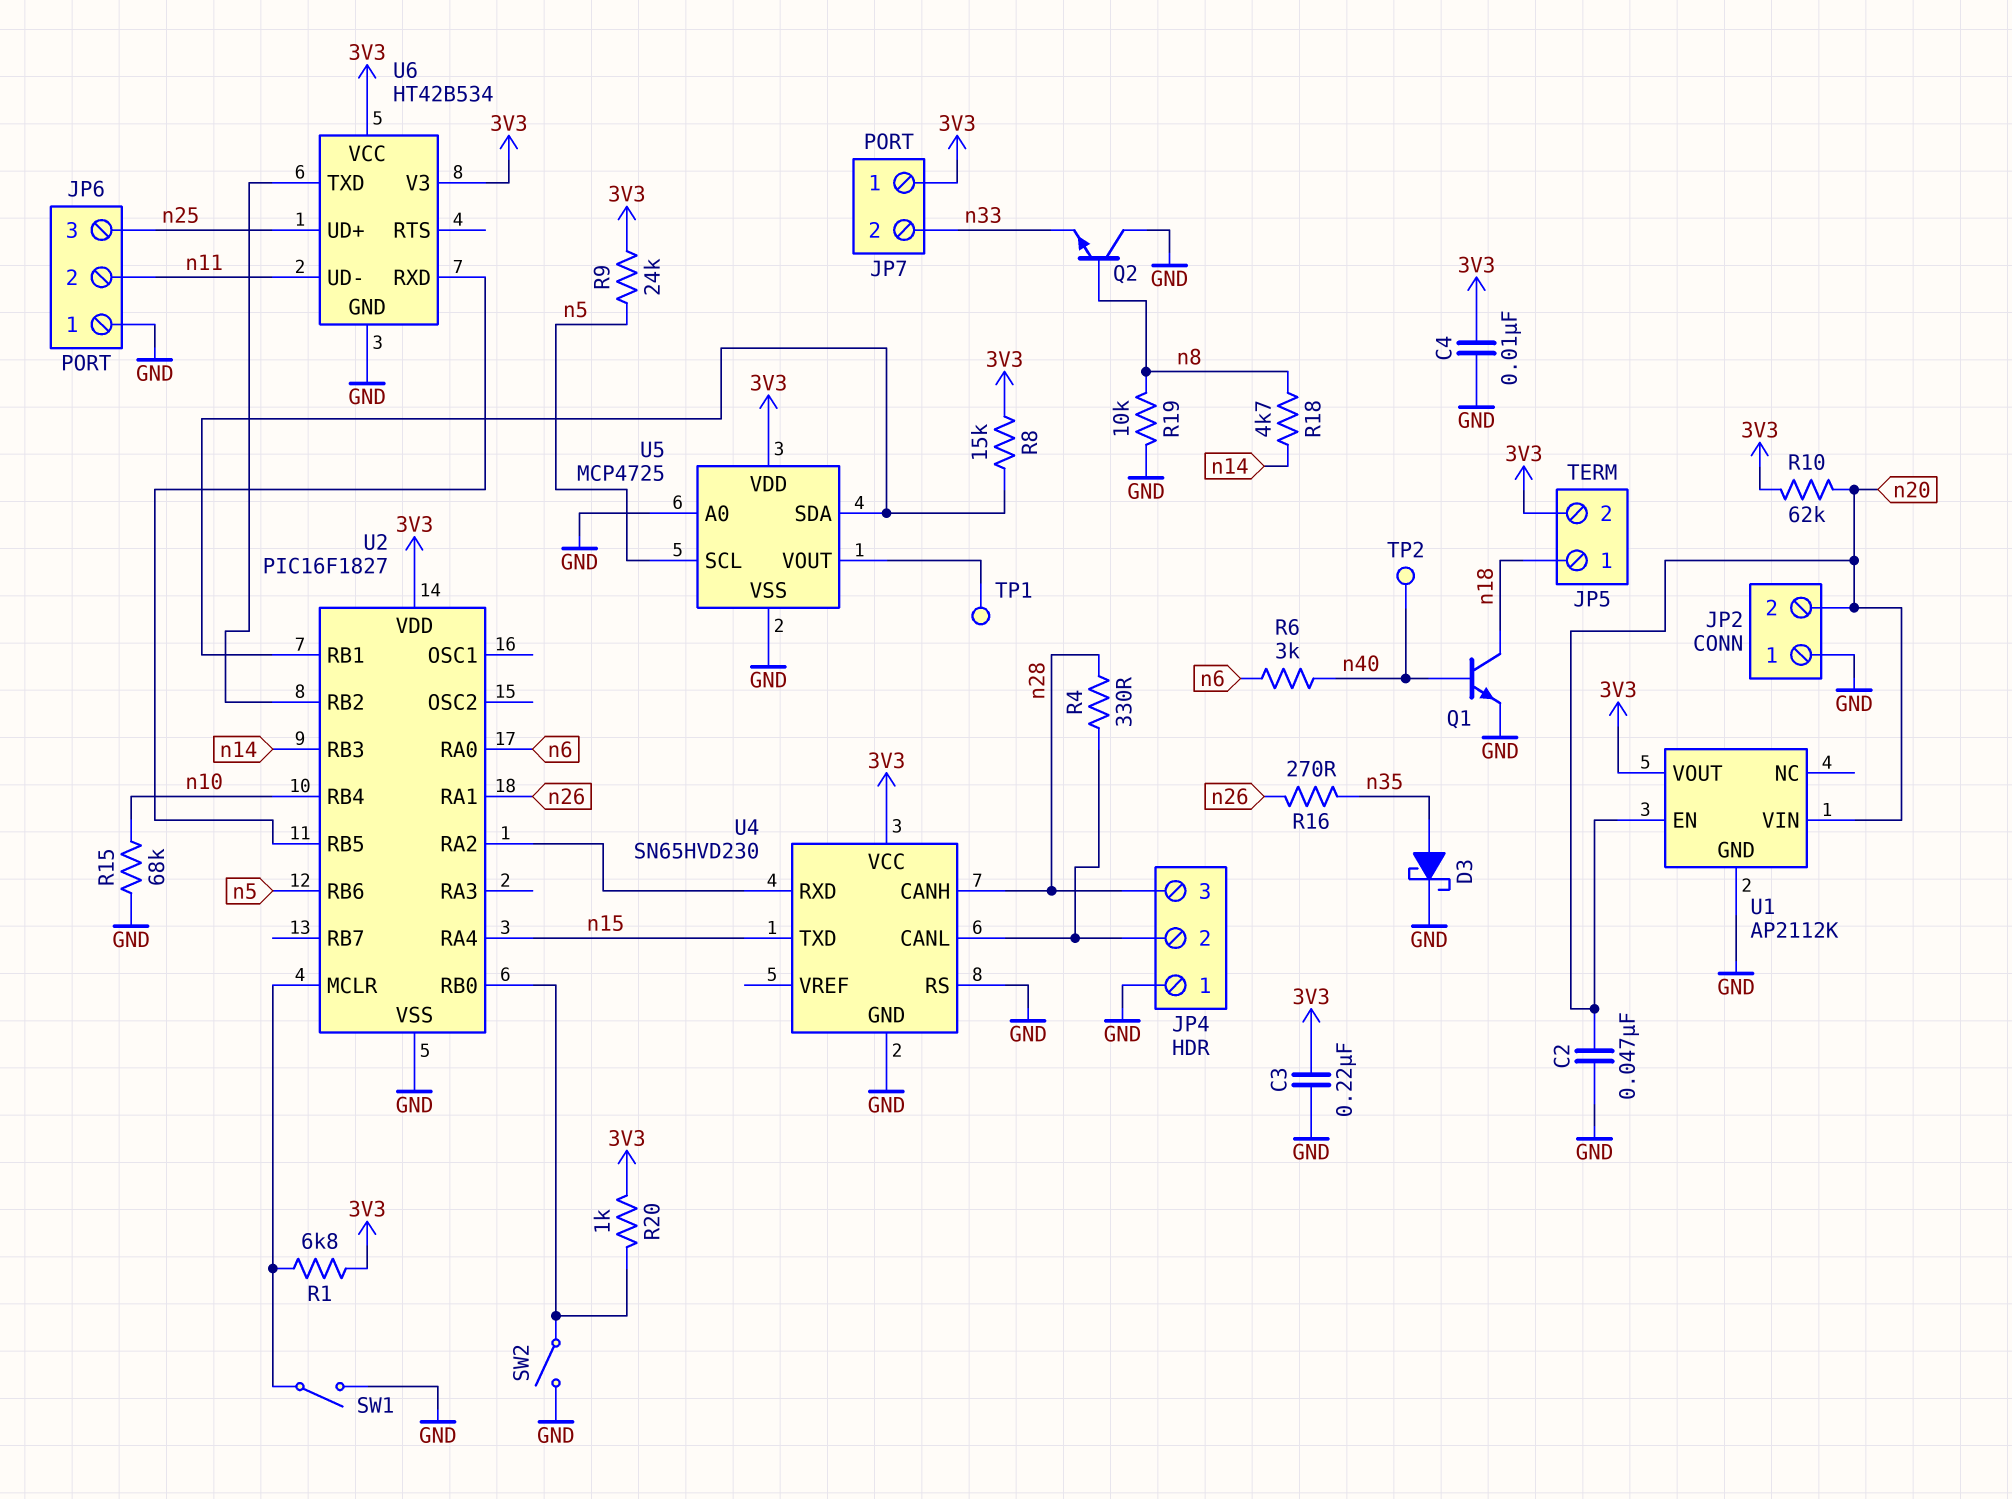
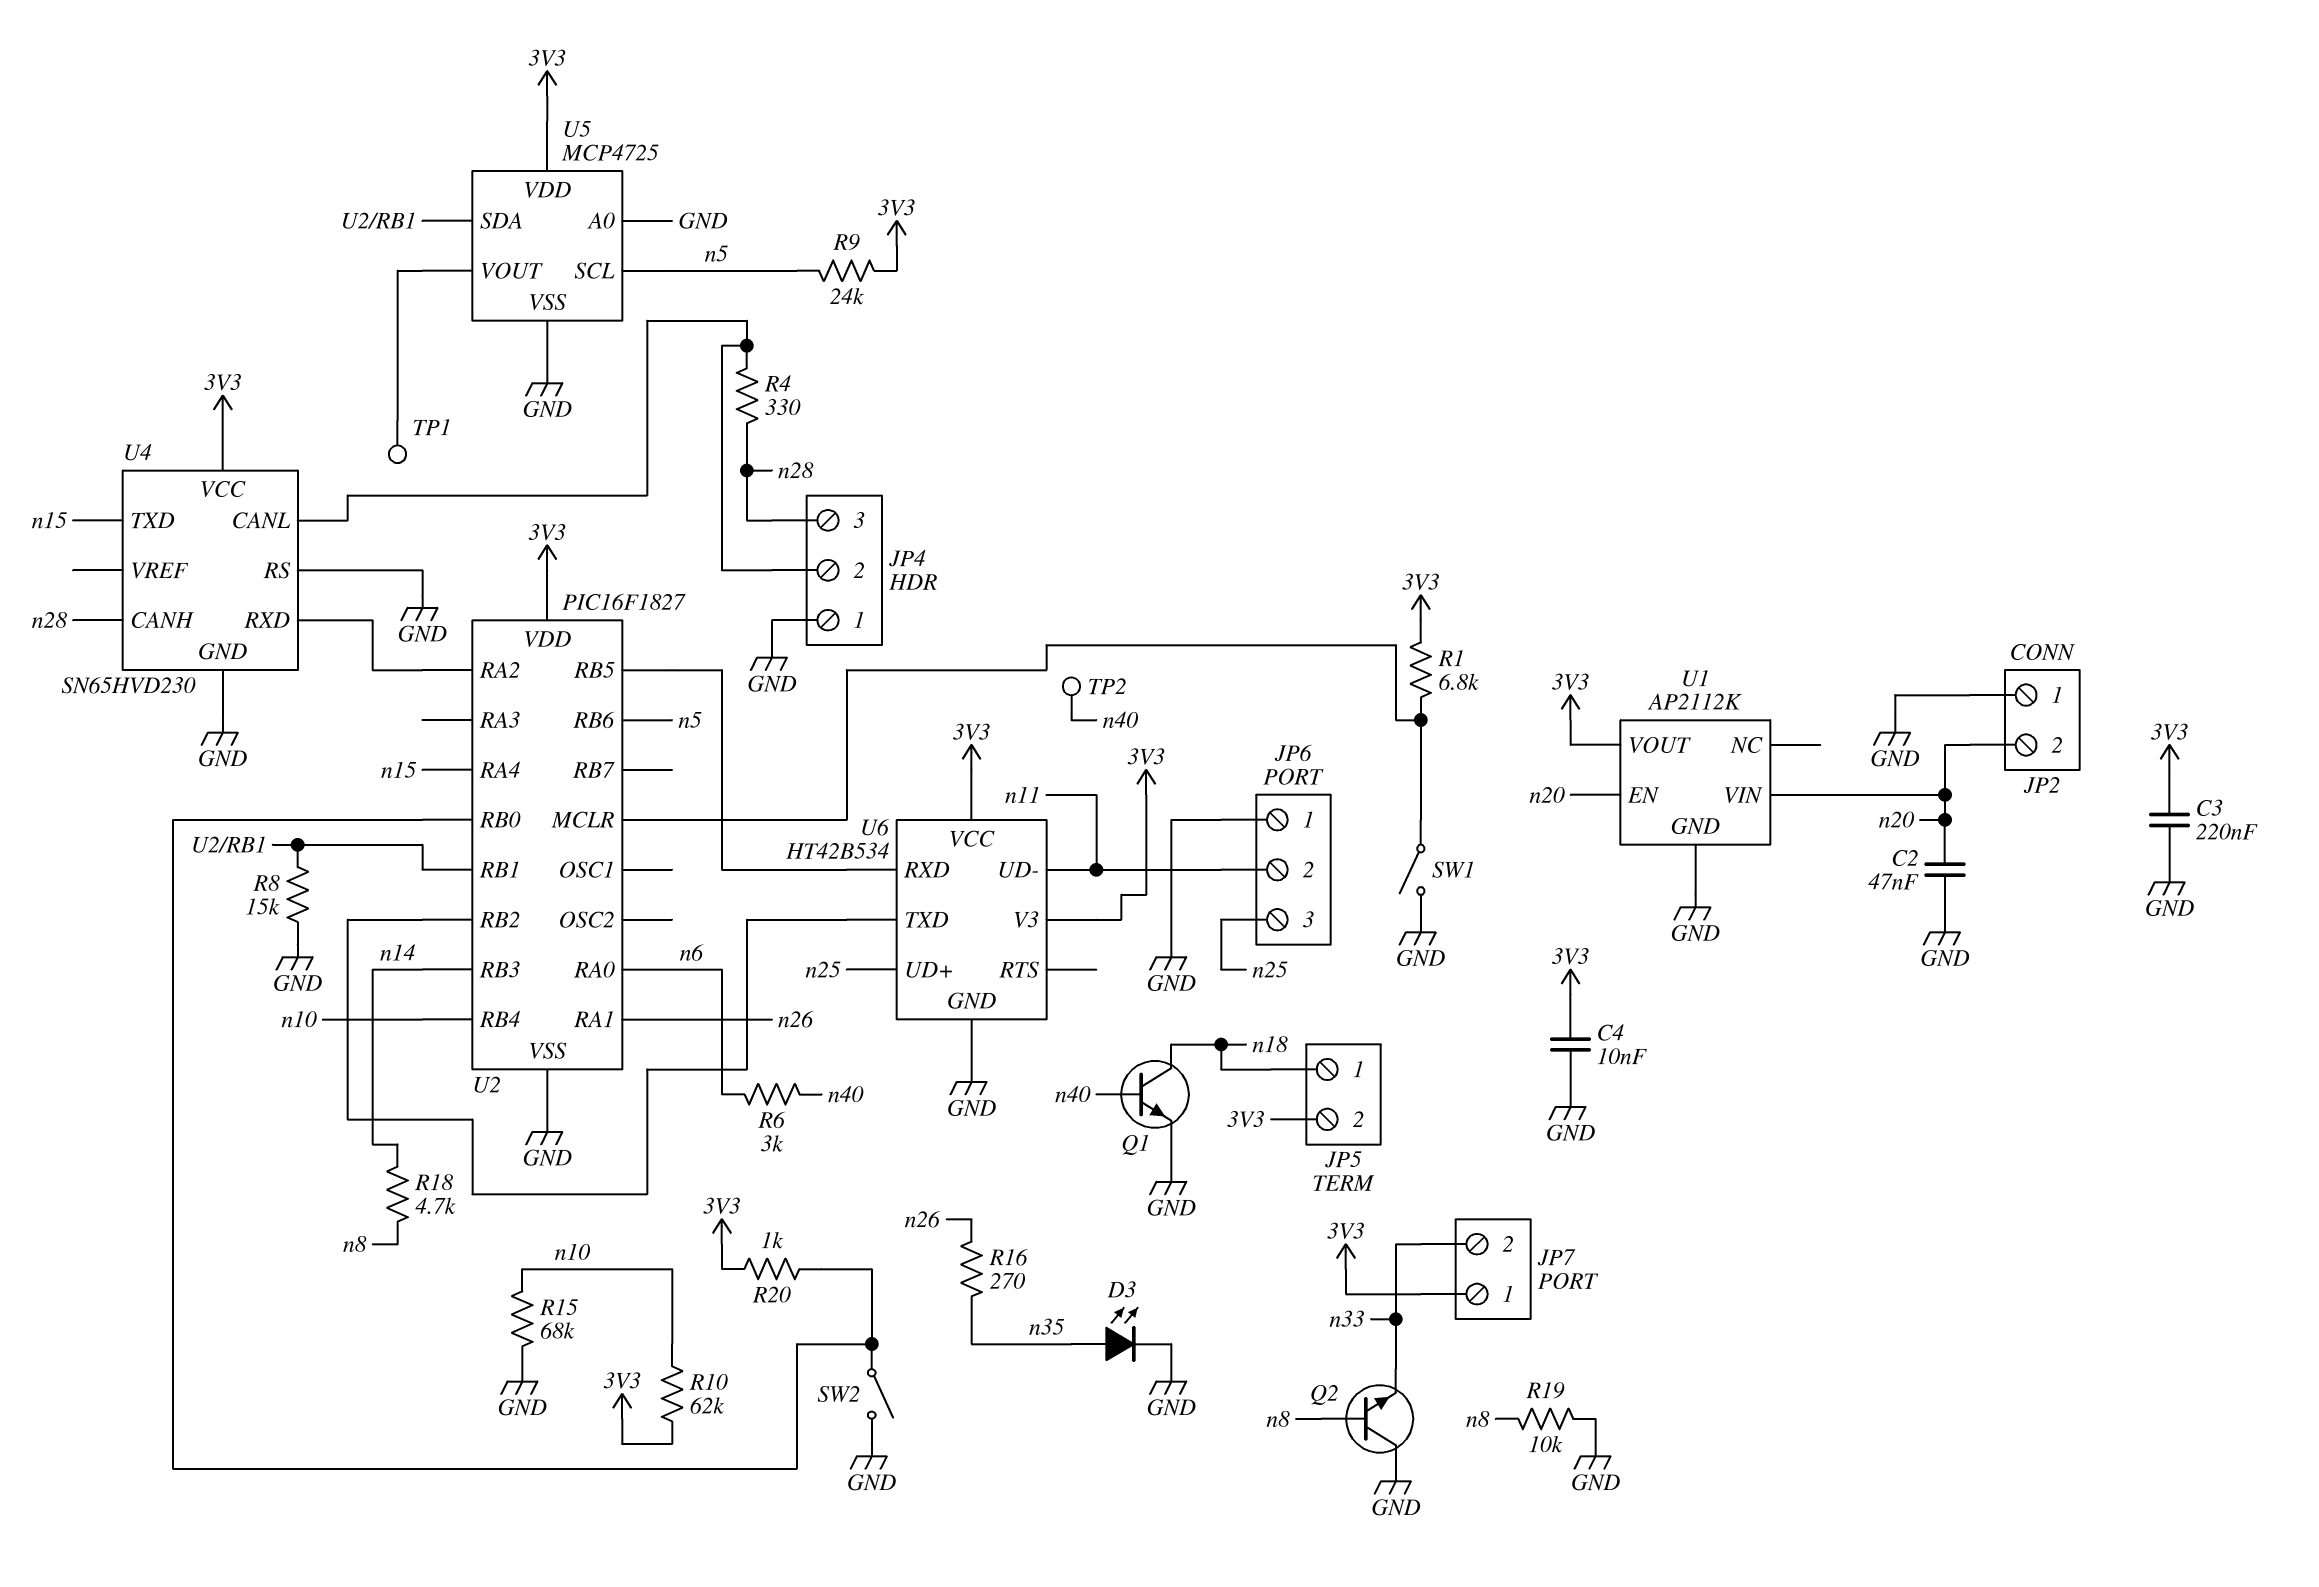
D3: schottky (A n35, K GND) -> LED (A n35, K GND)
R8: 15k (3V3, U2/RB1) -> 15k (GND, U2/RB1)
R10: 62k (3V3, n20) -> 62k (3V3, n10)

